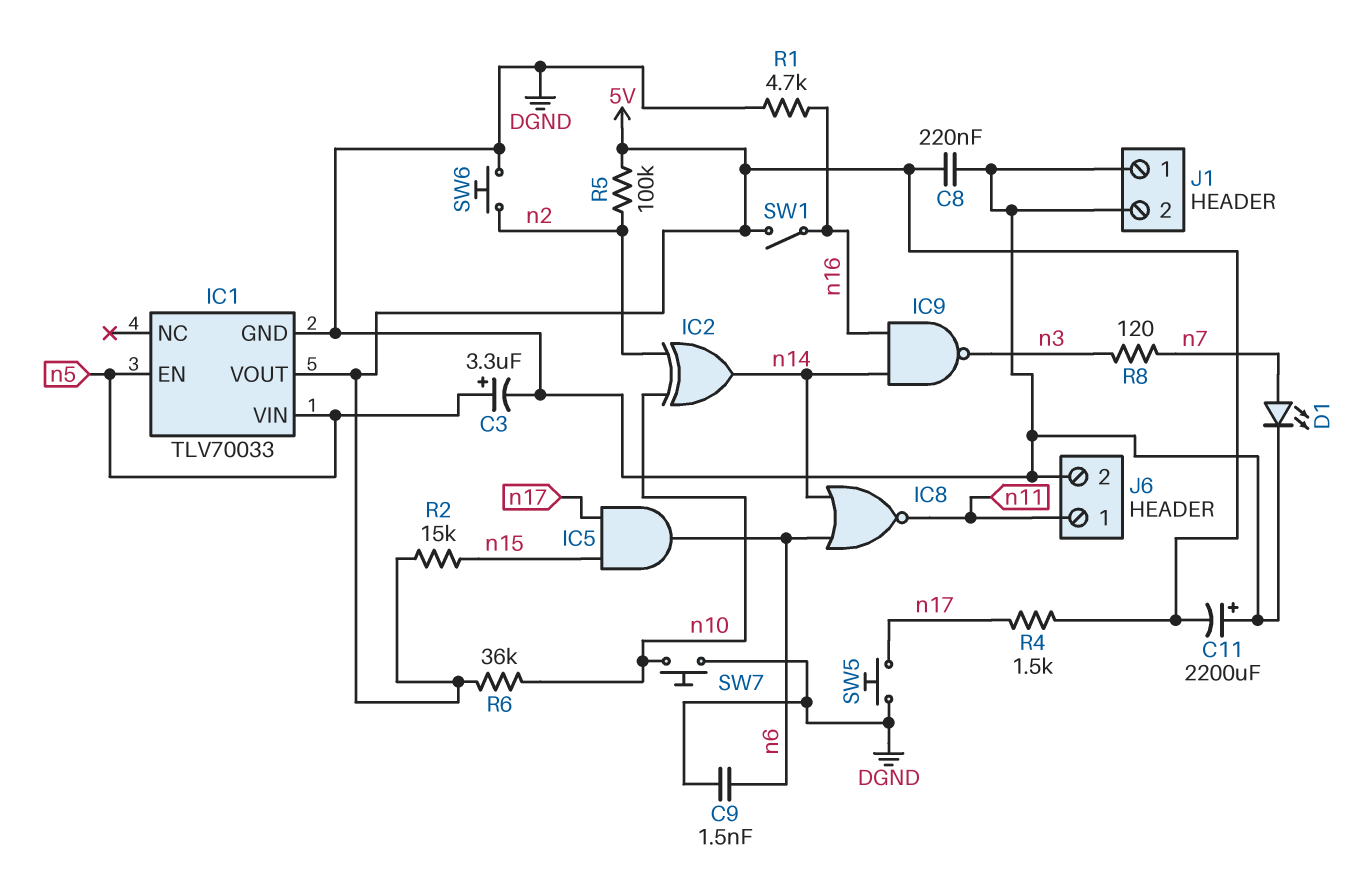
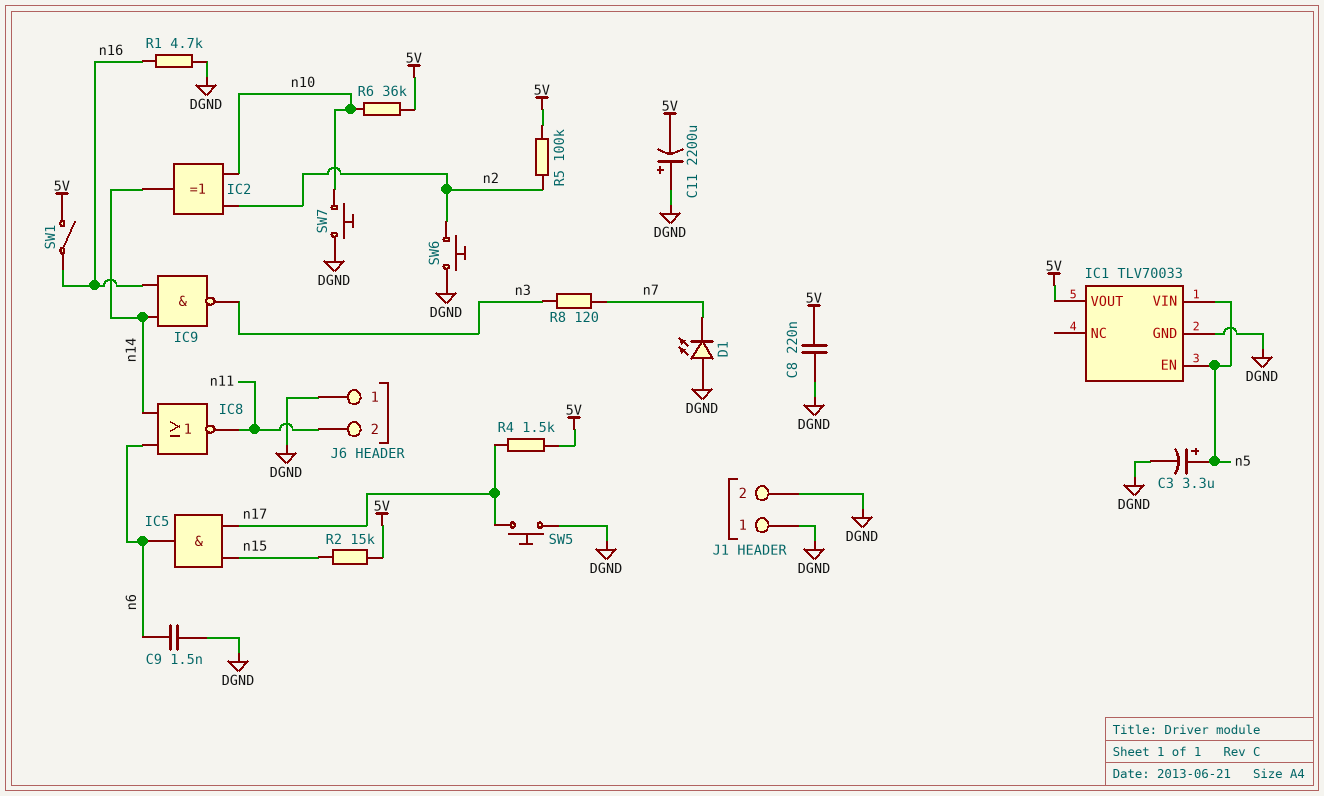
D1: LED (A n7, K DGND) -> LED (A DGND, K n7)
J6 pin 1: n11 -> DGND
J6 pin 2: DGND -> n11

